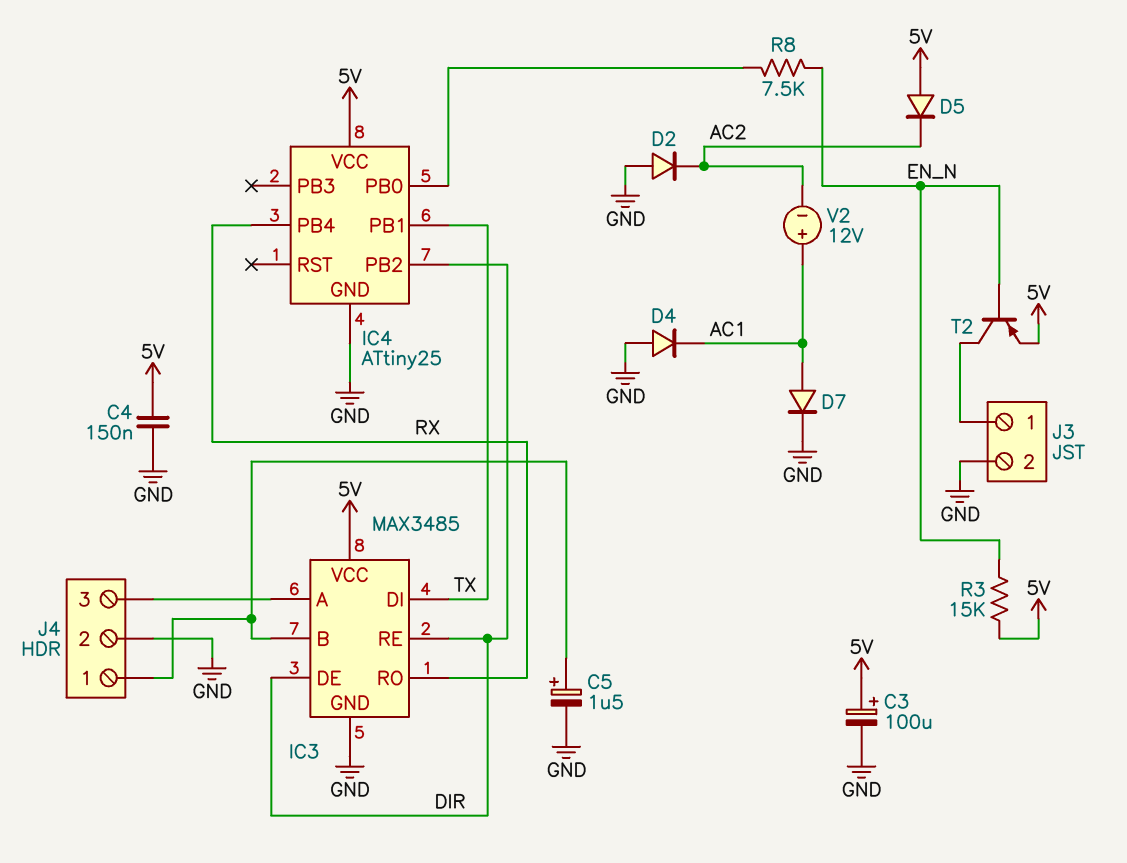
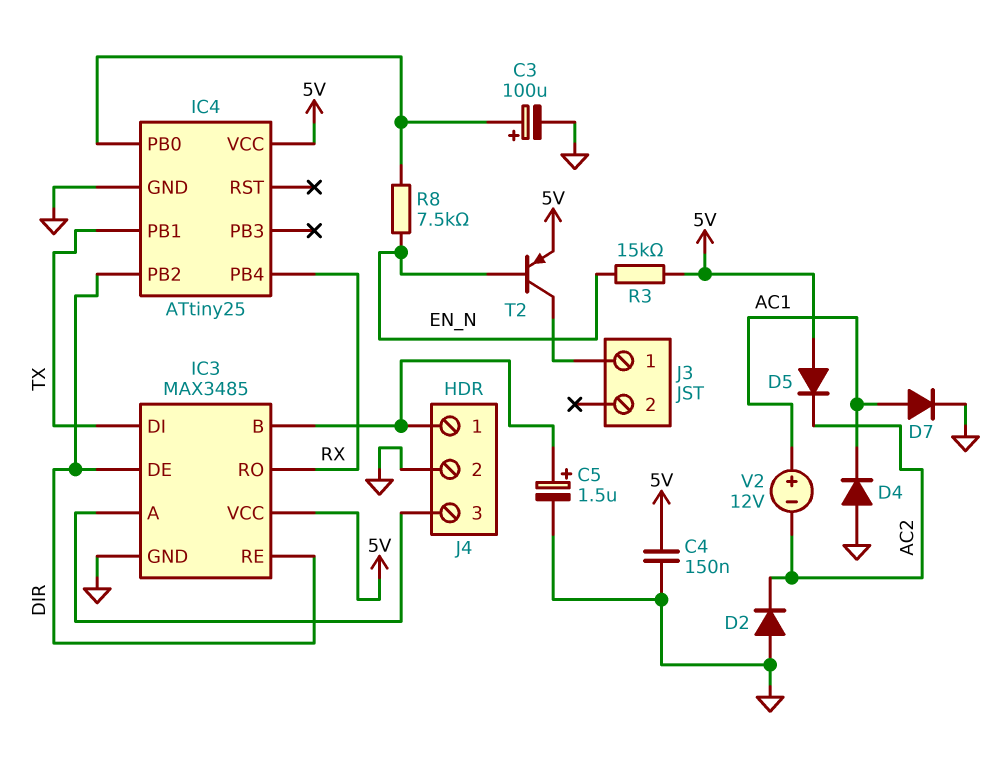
C3: 100uF (plus 5V, minus GND) -> 100uF (plus IC4/PB0, minus GND)
J3 pin 2: GND -> none

